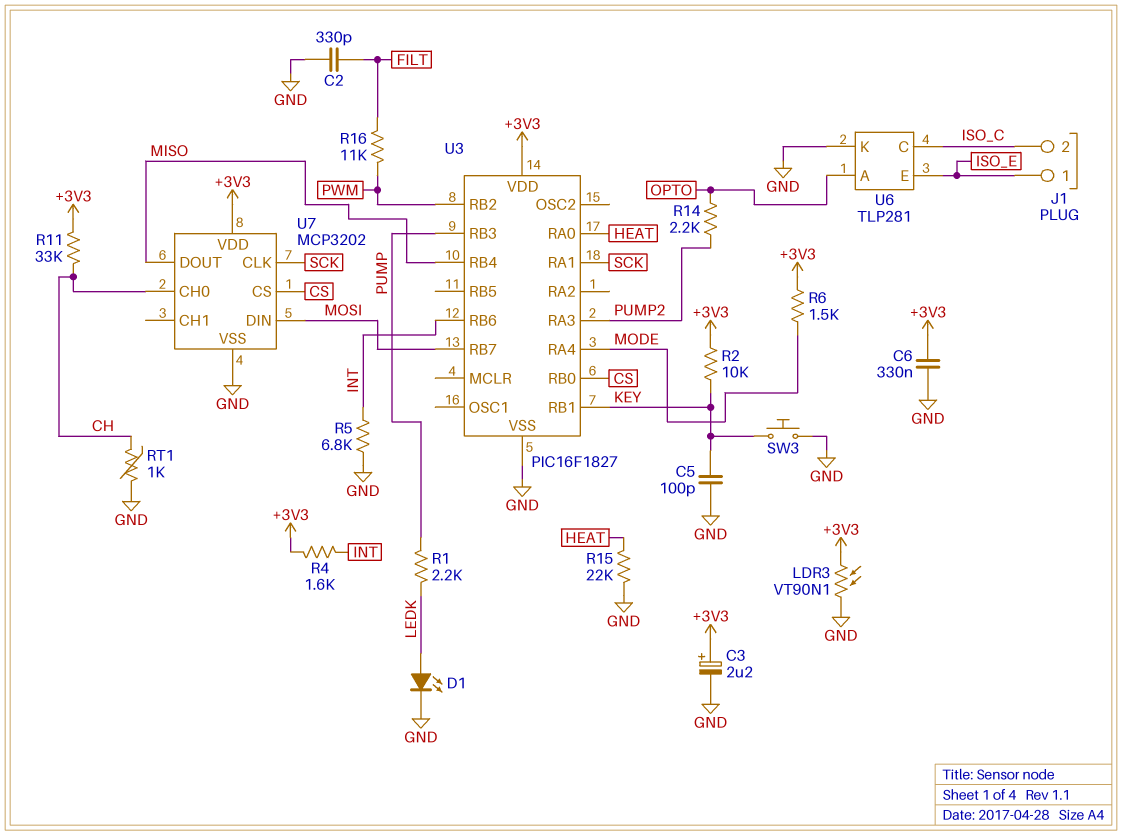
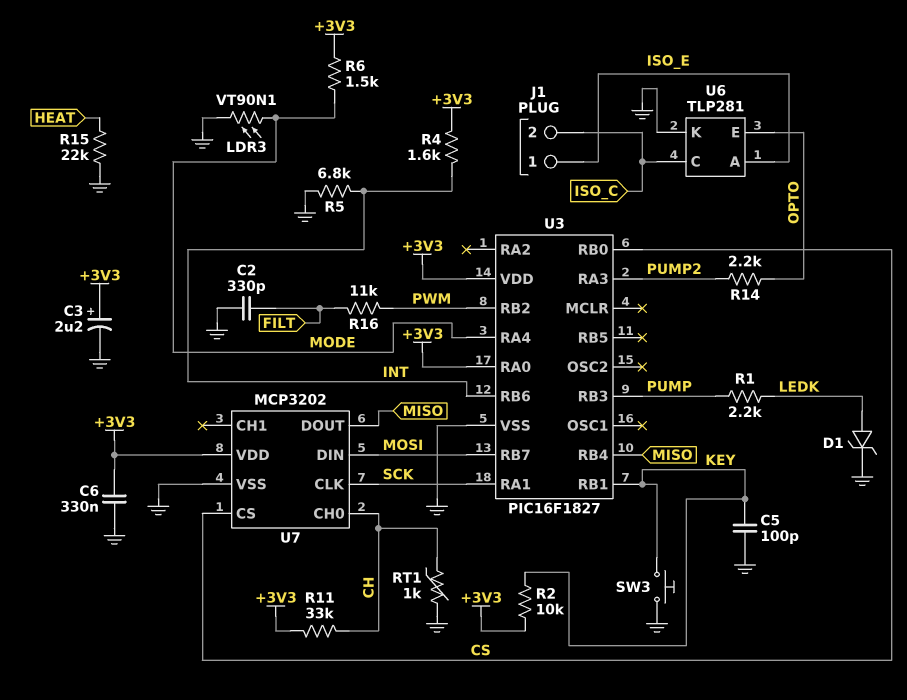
D1: LED (A LEDK, K GND) -> zener (A LEDK, K GND)
LDR3: VT90N1 (+3V3, GND) -> VT90N1 (GND, MODE)
U3 pin RA0: HEAT -> +3V3
U6 pin A: OPTO -> ISO_E
U6 pin E: ISO_E -> OPTO

